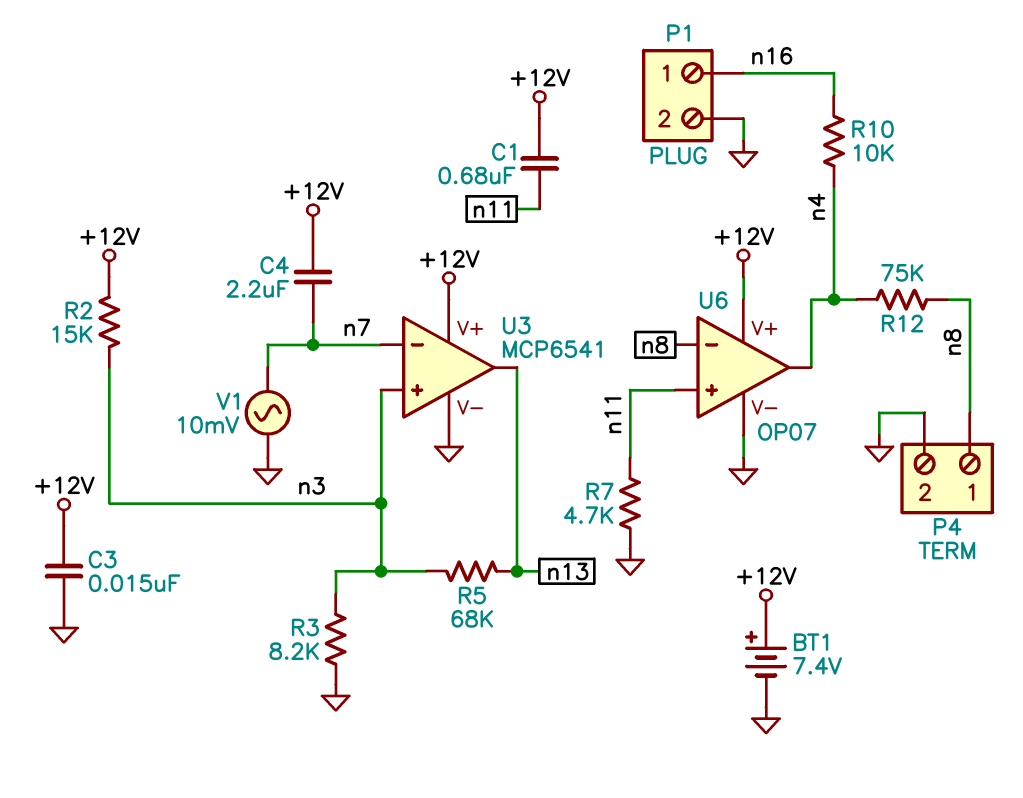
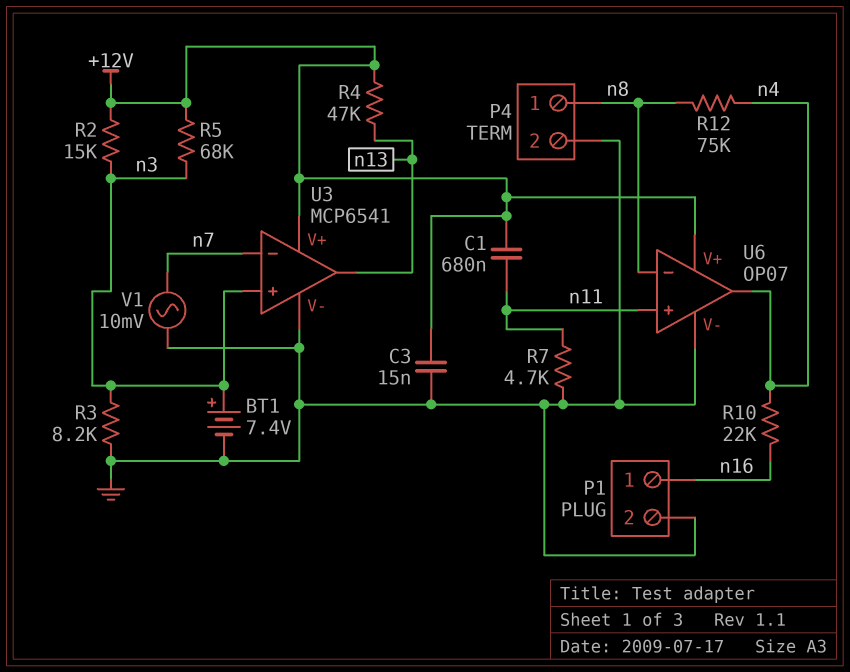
BT1: 7.4V (plus +12V, minus GND) -> 7.4V (plus n3, minus GND)
C4: 2.2uF (+12V, n7) -> none
R4: none -> 47k (+12V, n13)
R5: 68k (n3, n13) -> 68k (+12V, n3)
R10: 10k (n4, n16) -> 22k (n4, n16)

